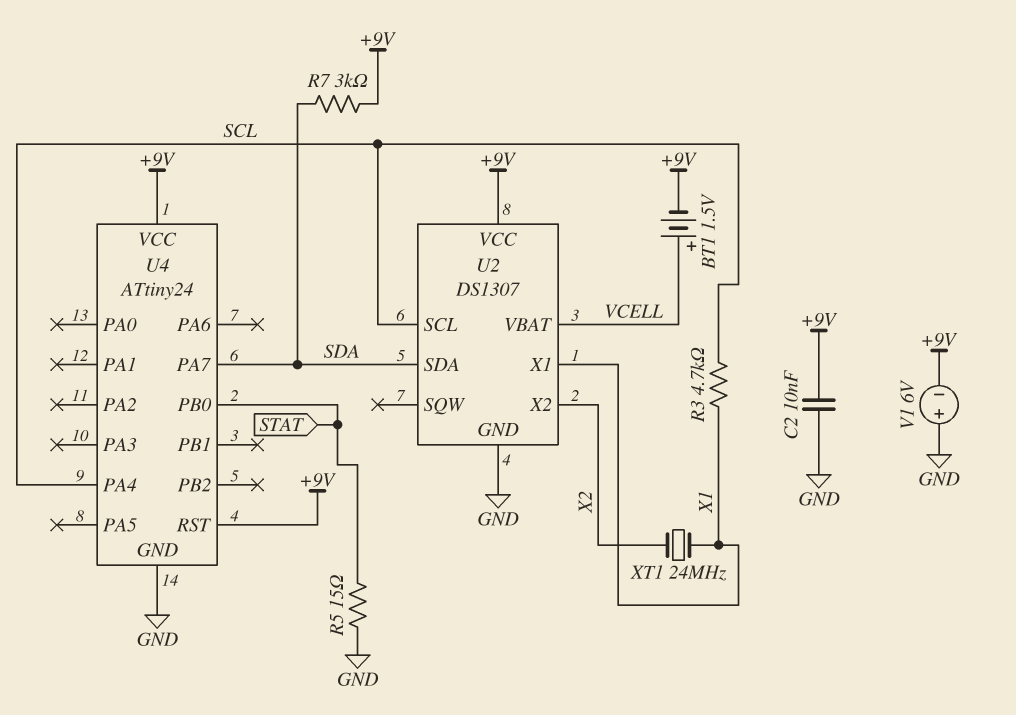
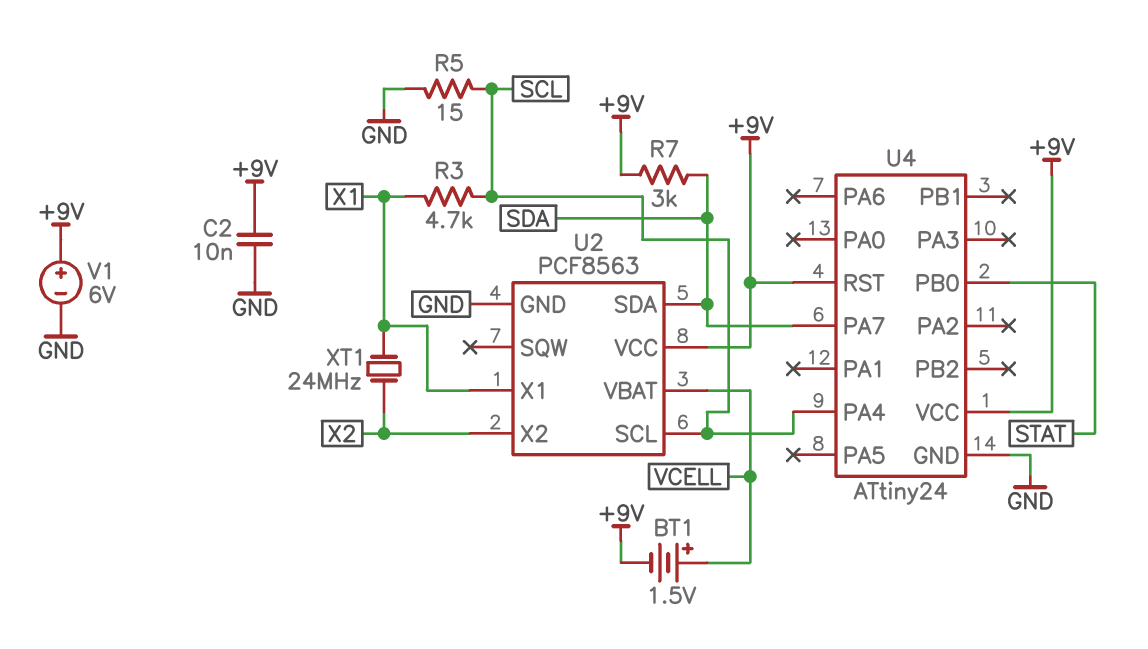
R5: 15 (GND, STAT) -> 15 (GND, SCL)
U2: DS1307 -> PCF8563
V1: 6V (plus GND, minus +9V) -> 6V (plus +9V, minus GND)

